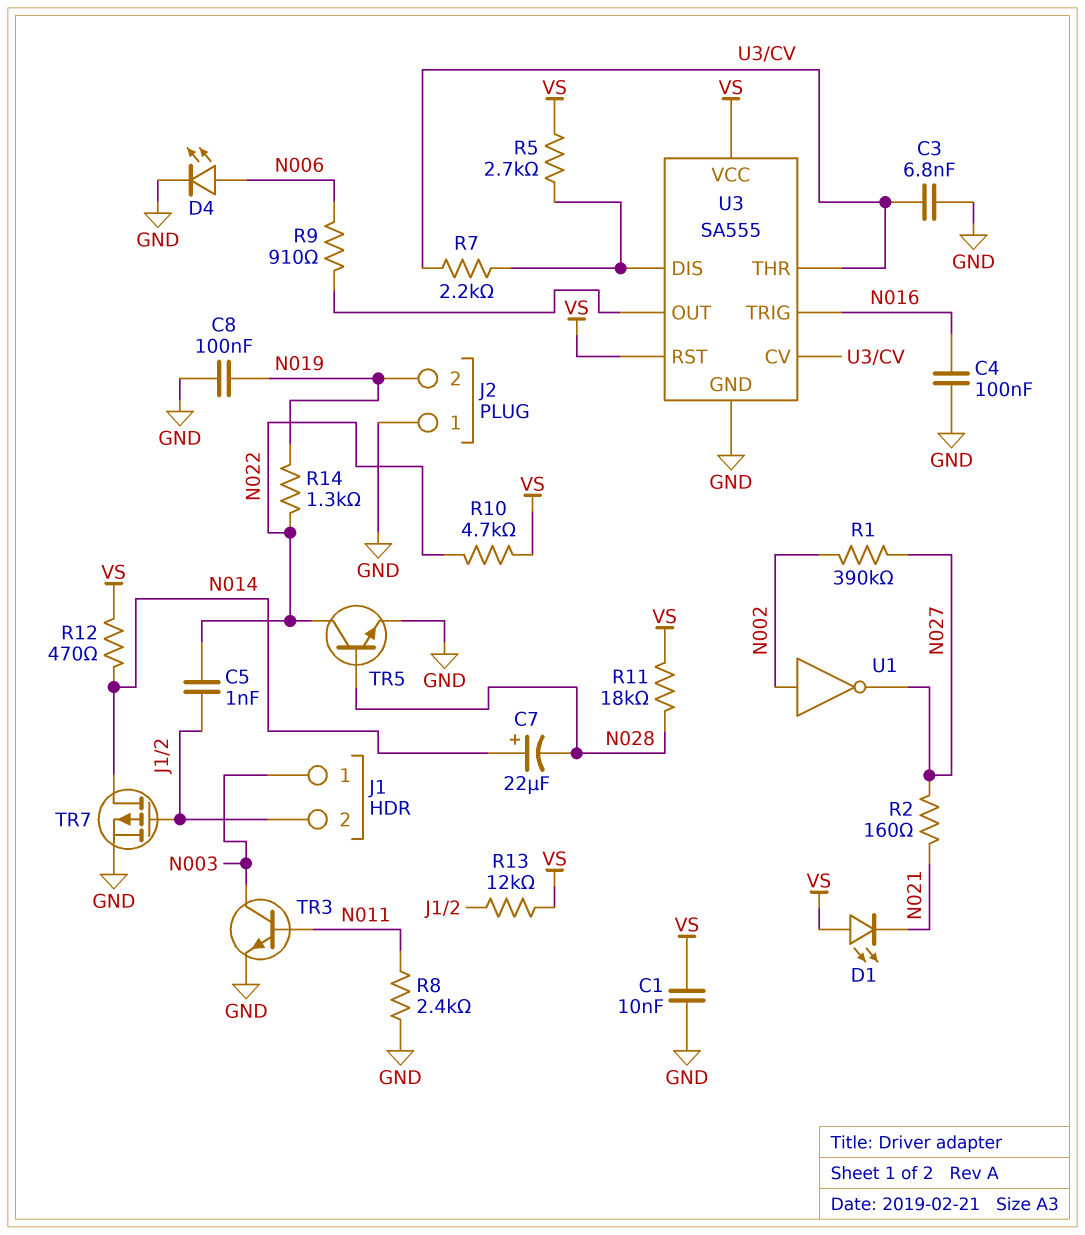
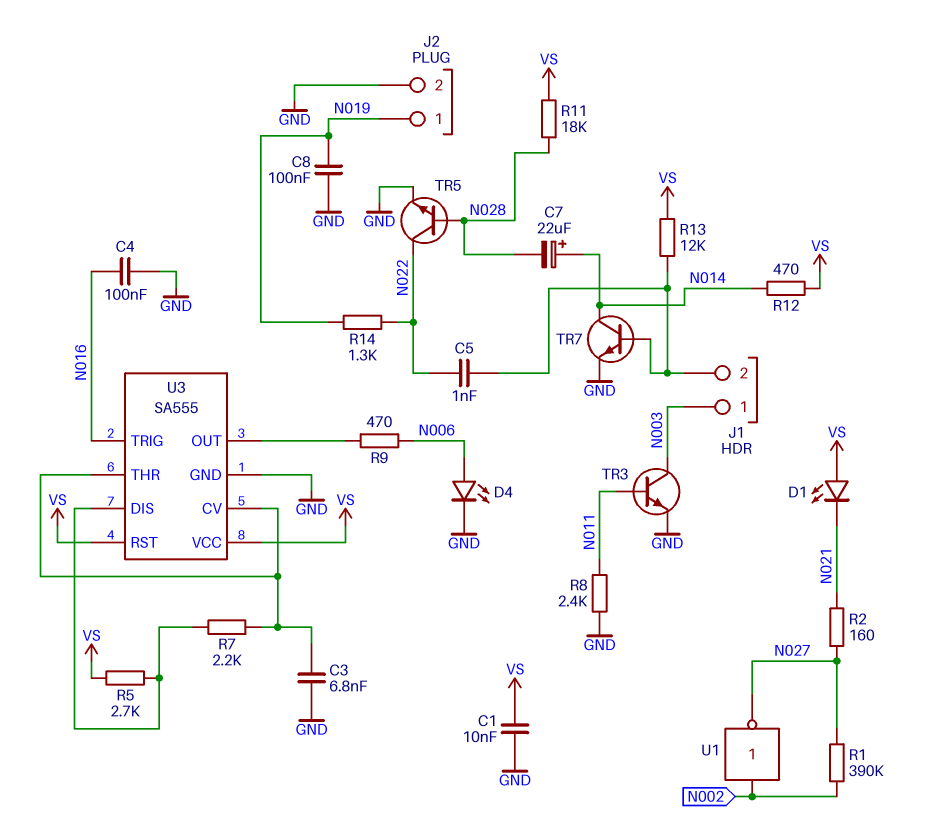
J2 pin 1: GND -> N019
J2 pin 2: N019 -> GND
R9: 910 (N006, U3/OUT) -> 470 (N006, U3/OUT)
R10: 4.7k (N022, VS) -> none
TR7: PMOS (G J1/2, D N014, S GND) -> NPN (B J1/2, C N014, E GND)

